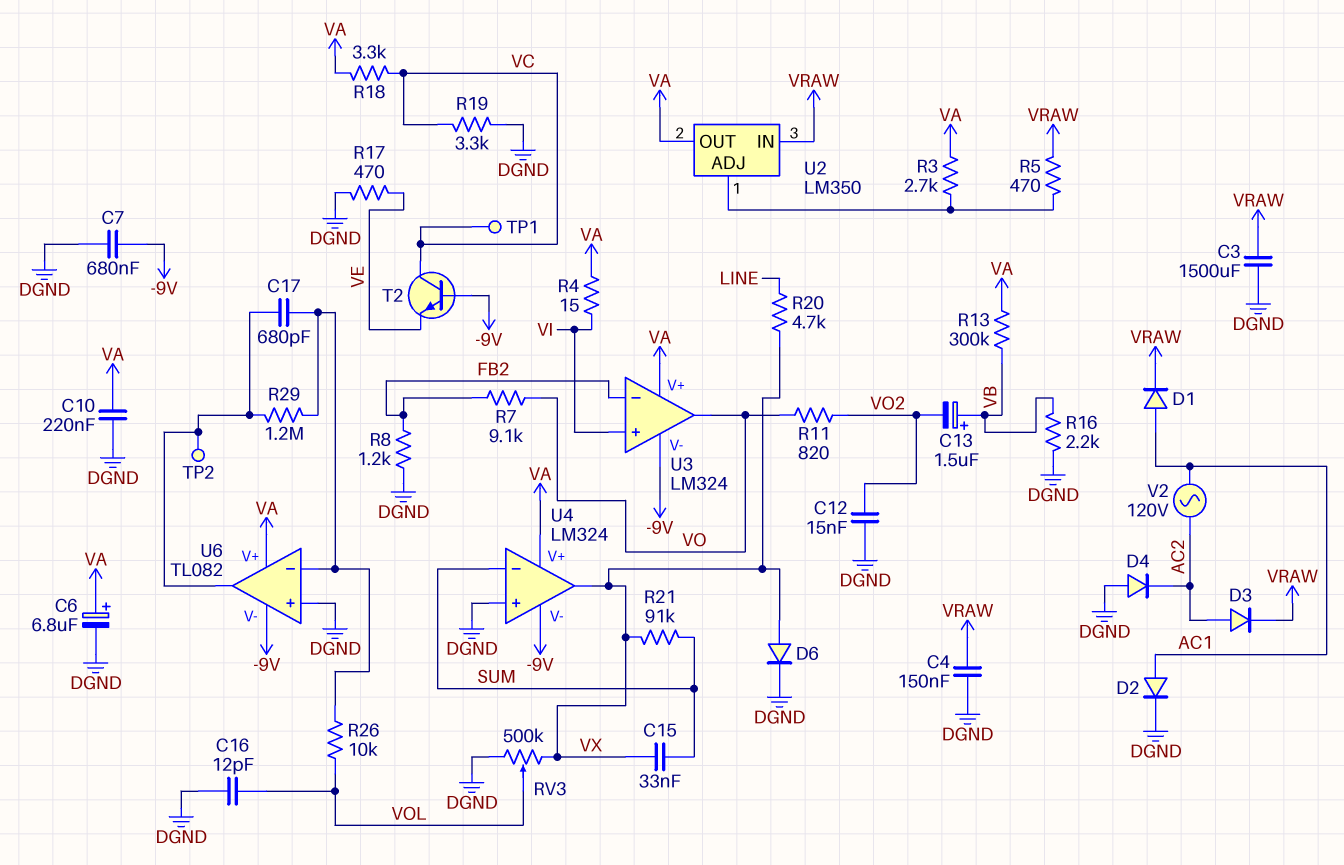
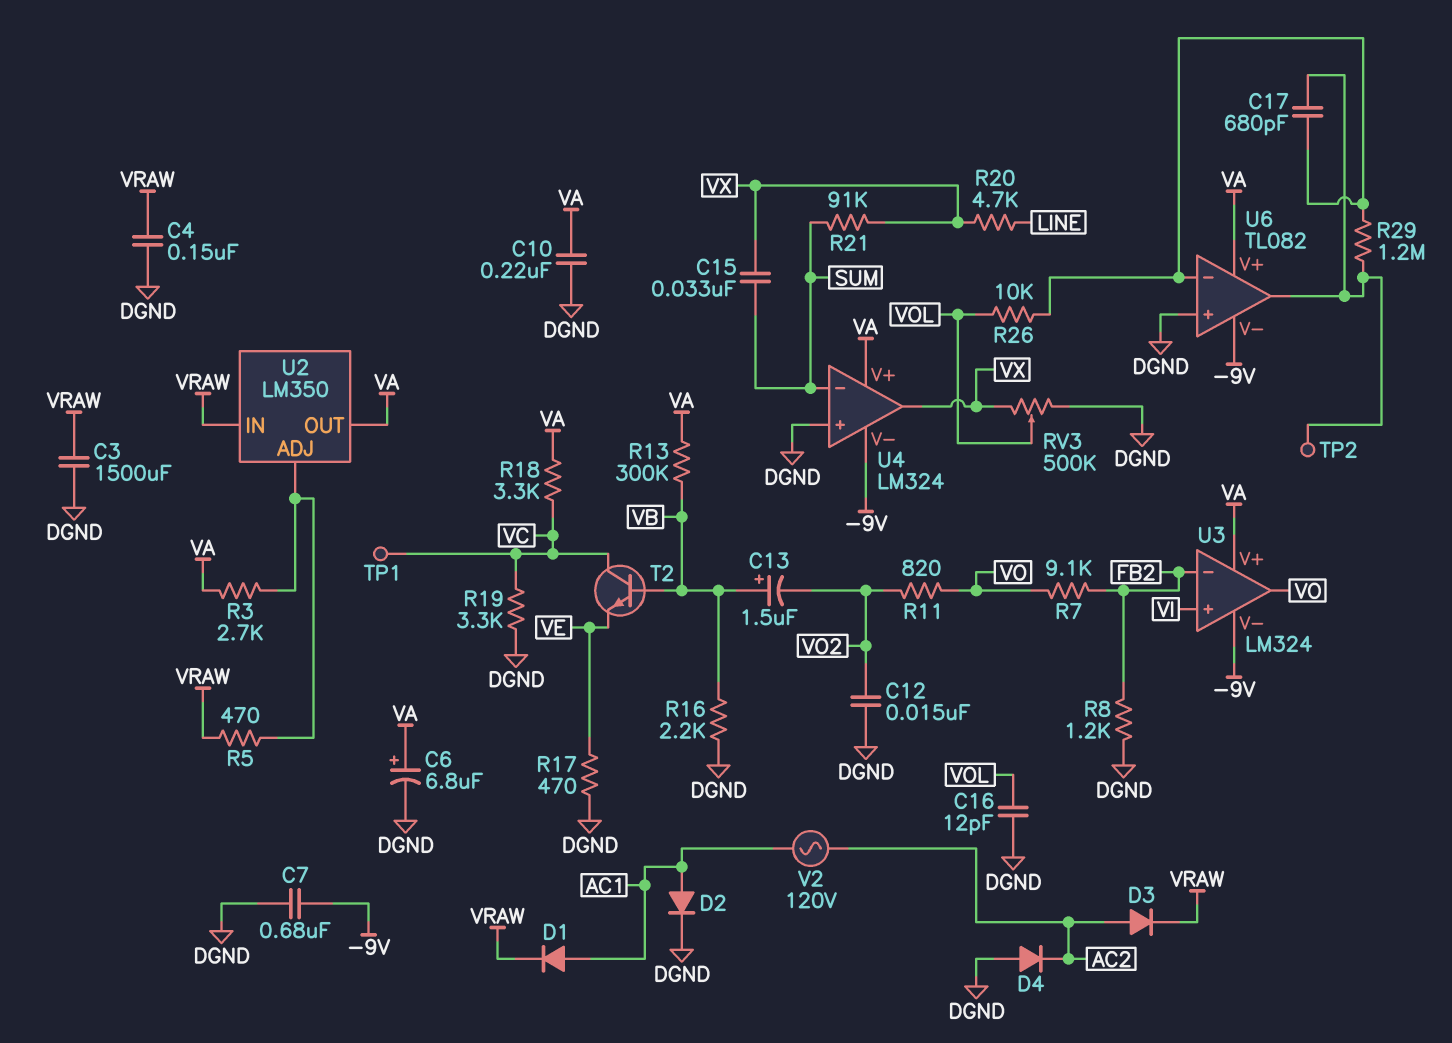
D6: diode (A VX, K DGND) -> none
R4: 15 (VA, VI) -> none
T2: NPN (B -9V, C VC, E VE) -> NPN (B VB, C VC, E VE)

